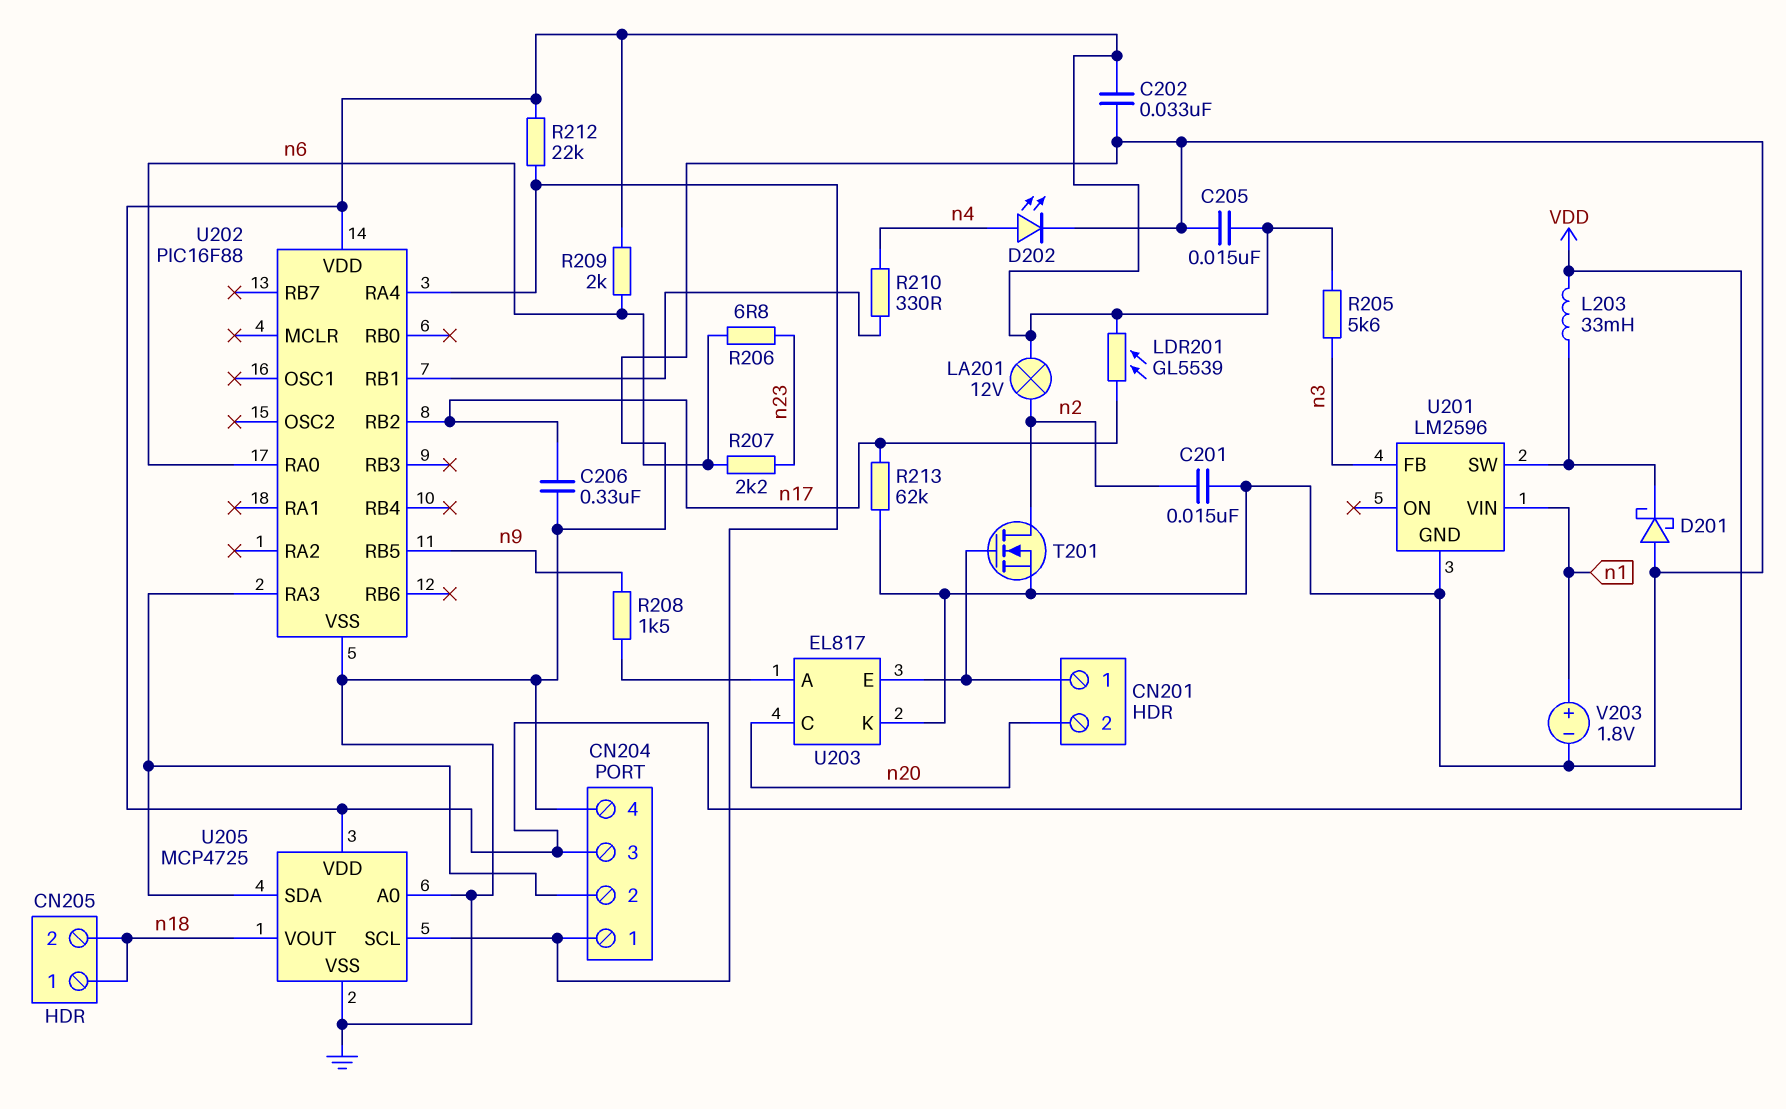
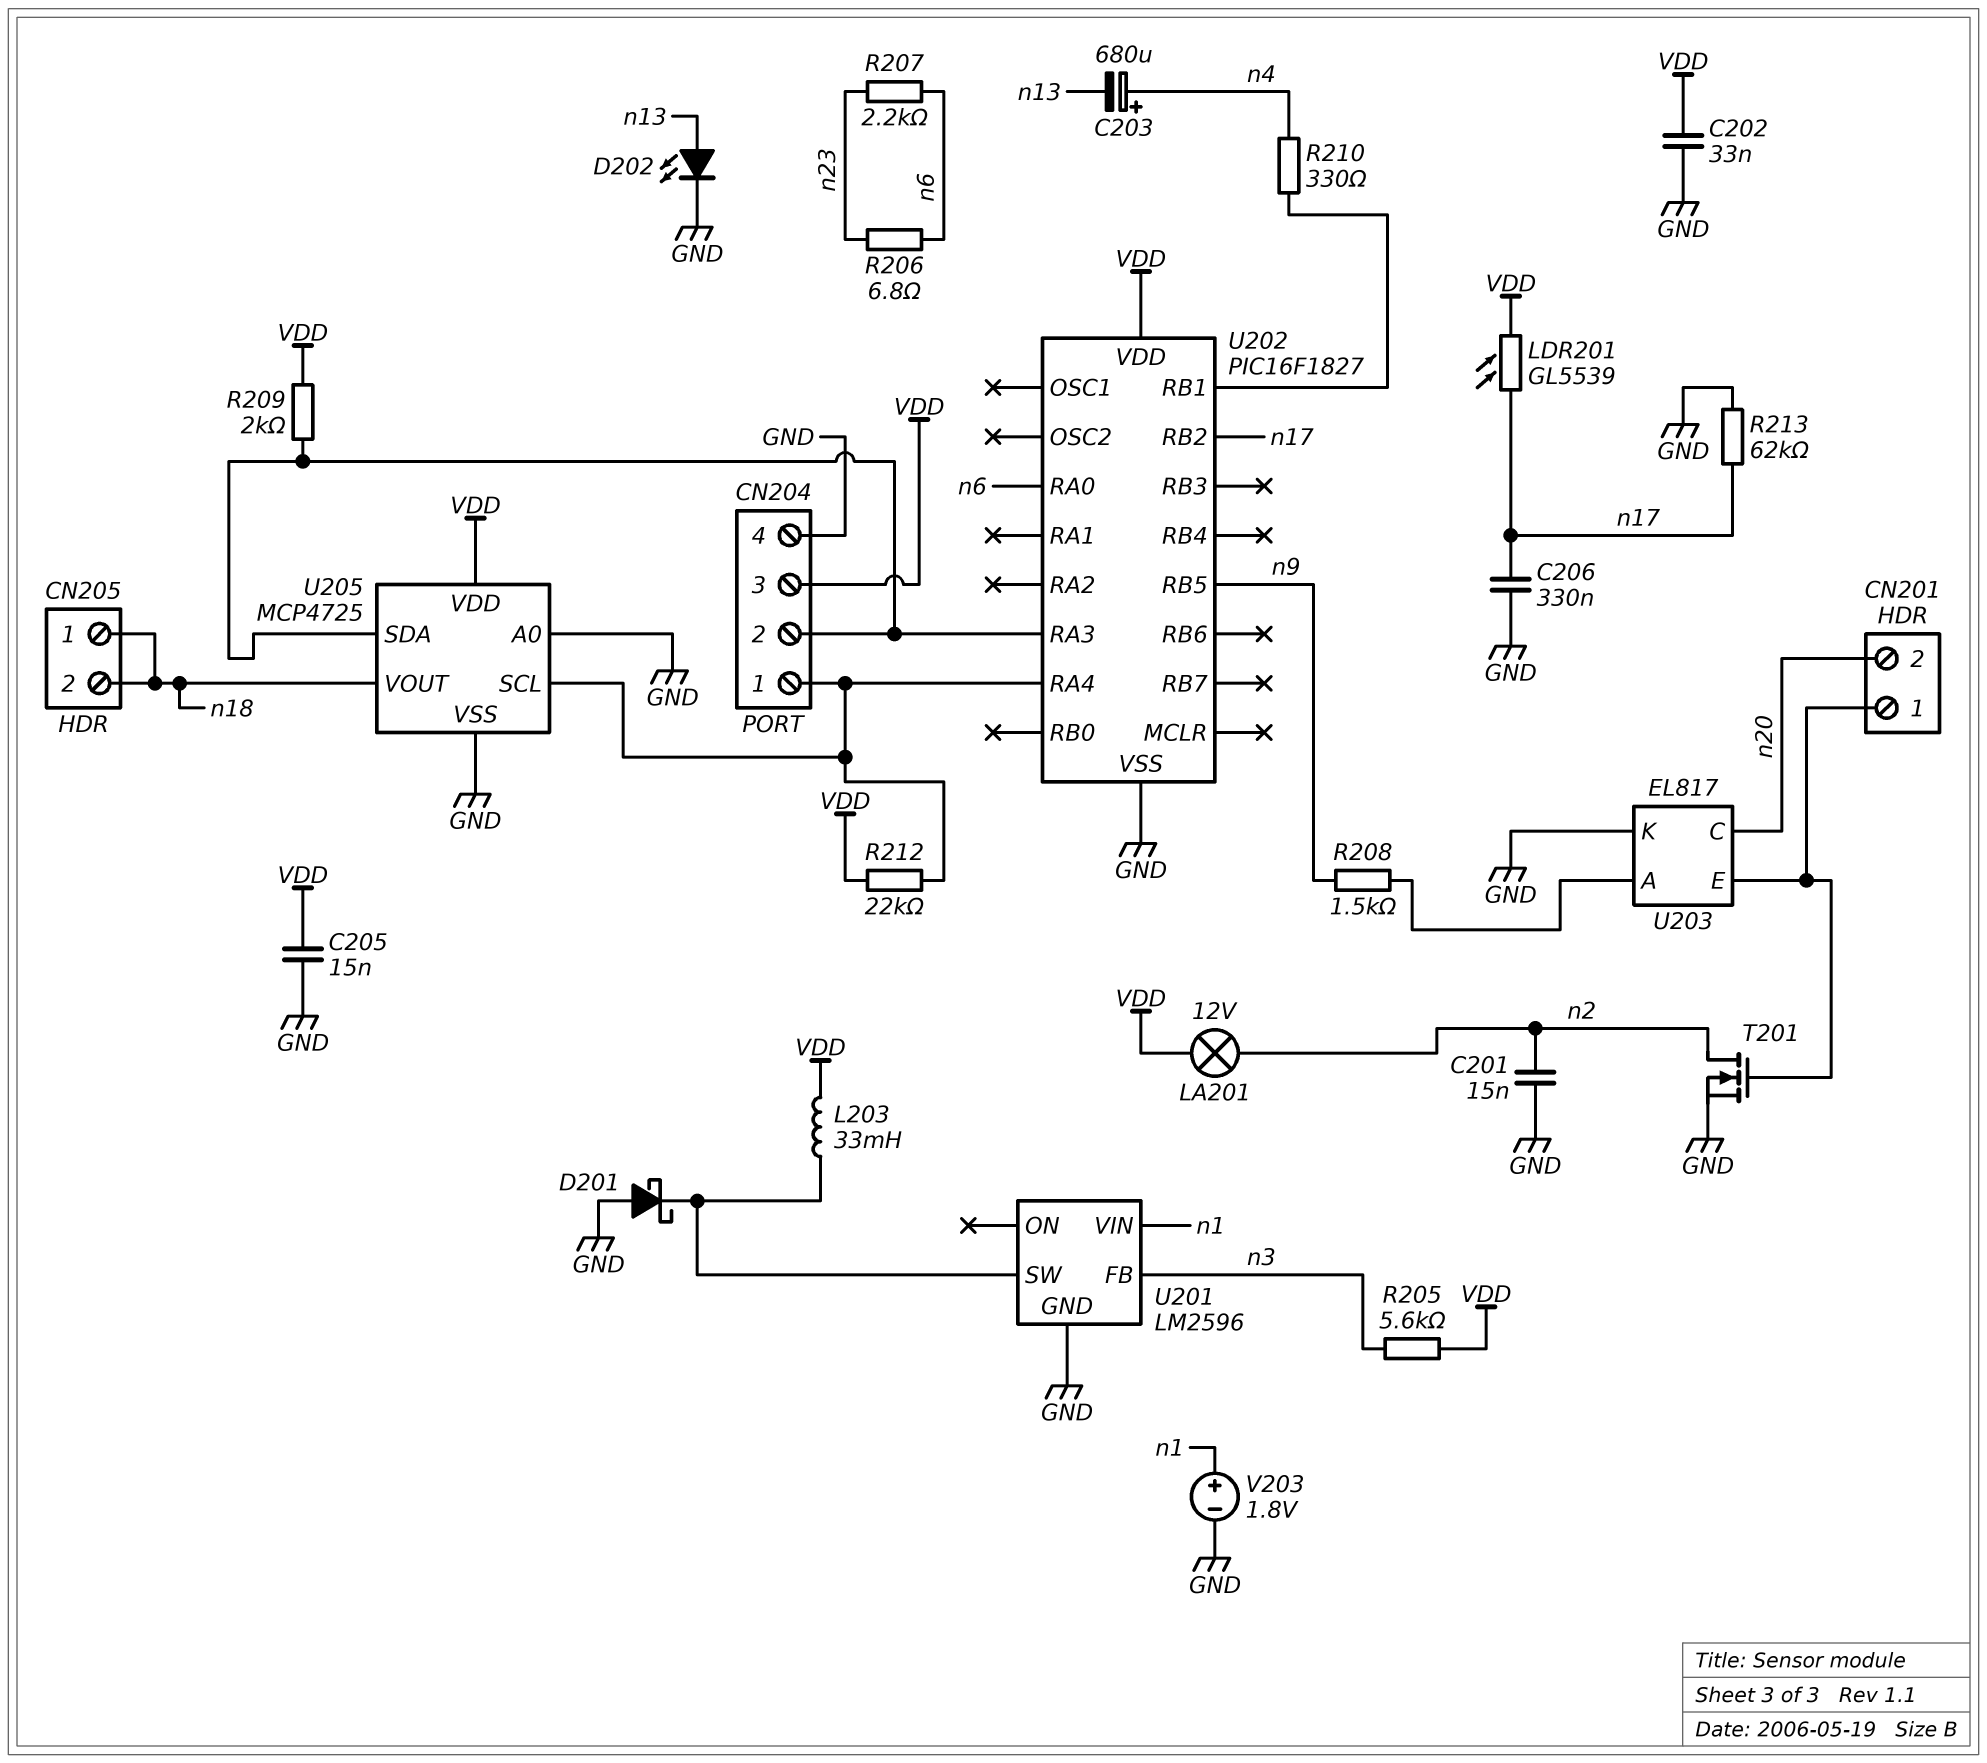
C203: none -> 680uF (plus n4, minus n13)
D202: LED (A n4, K GND) -> LED (A n13, K GND)
R209: 2k (VDD, n6) -> 2k (CN204/2, VDD)
U202: PIC16F88 -> PIC16F1827

